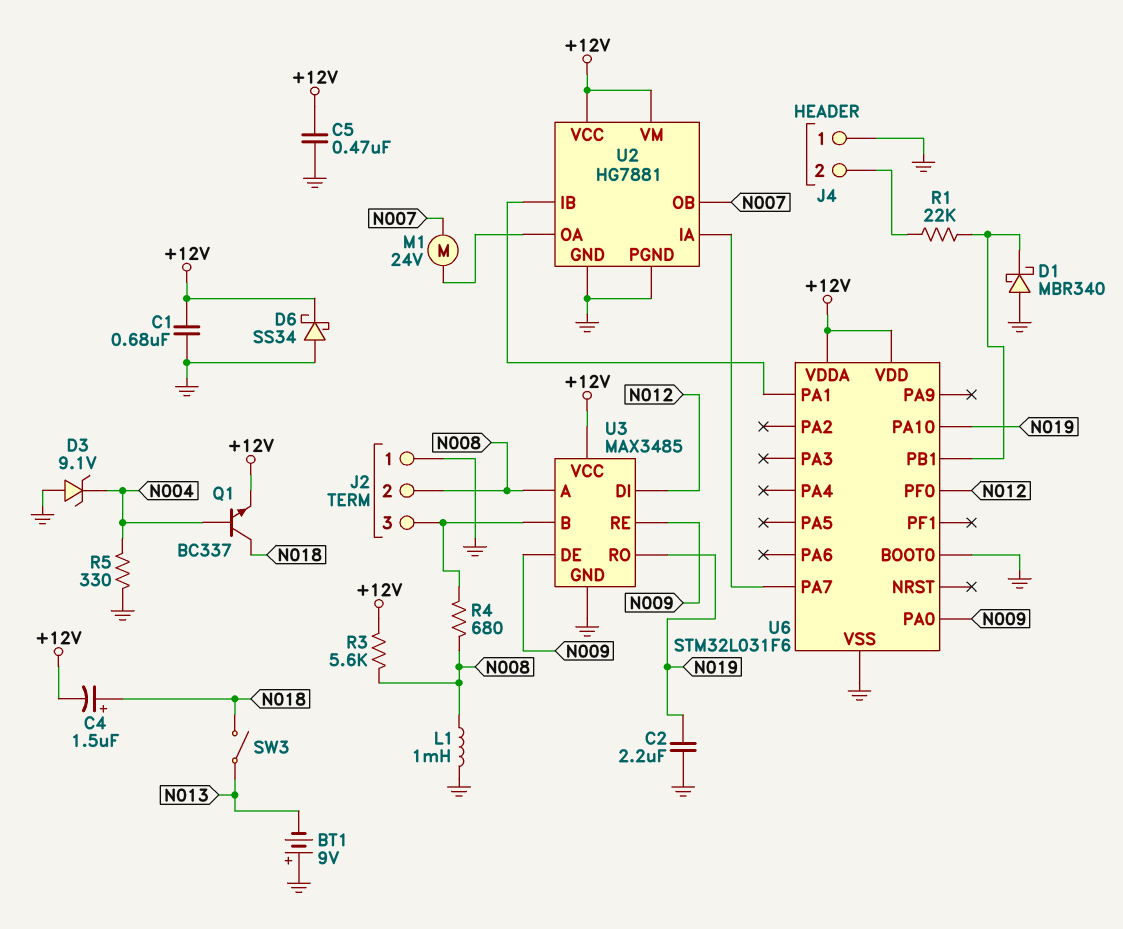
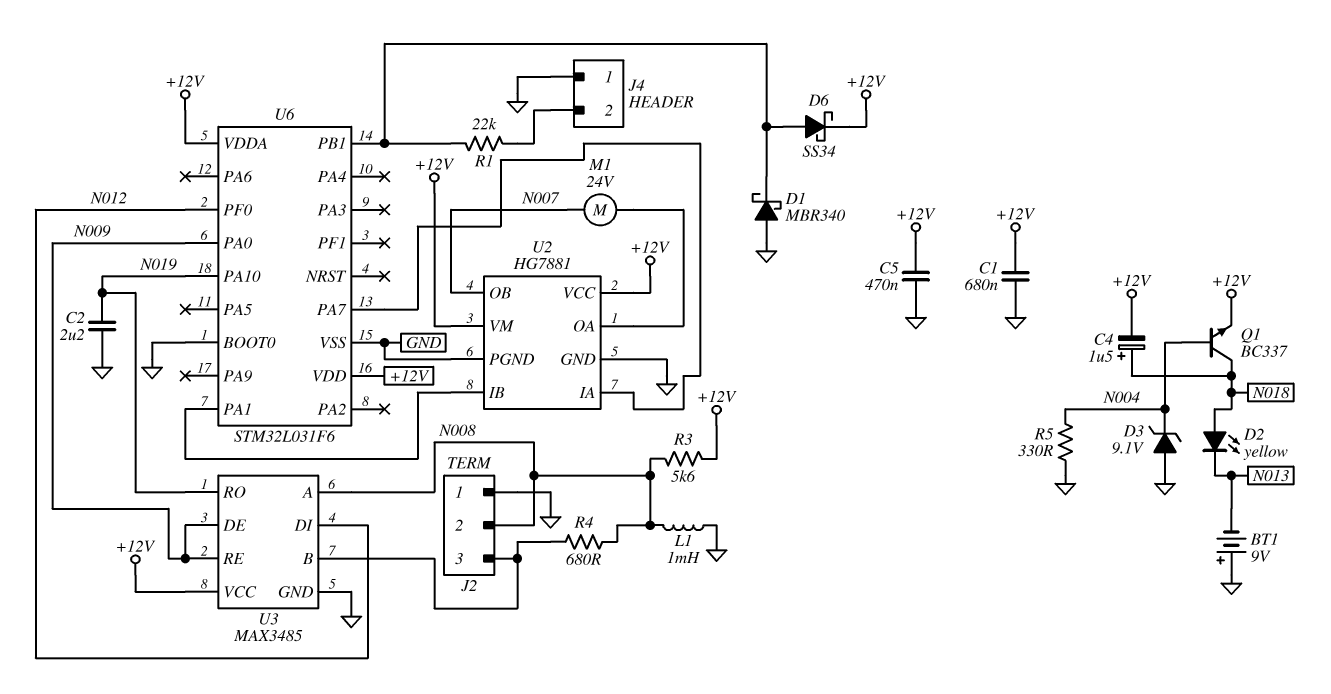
D2: none -> LED yellow (A N018, K N013)
D6: schottky SS34 (A GND, K +12V) -> schottky SS34 (A U6/PB1, K +12V)
SW3: switch (N013, N018) -> none

